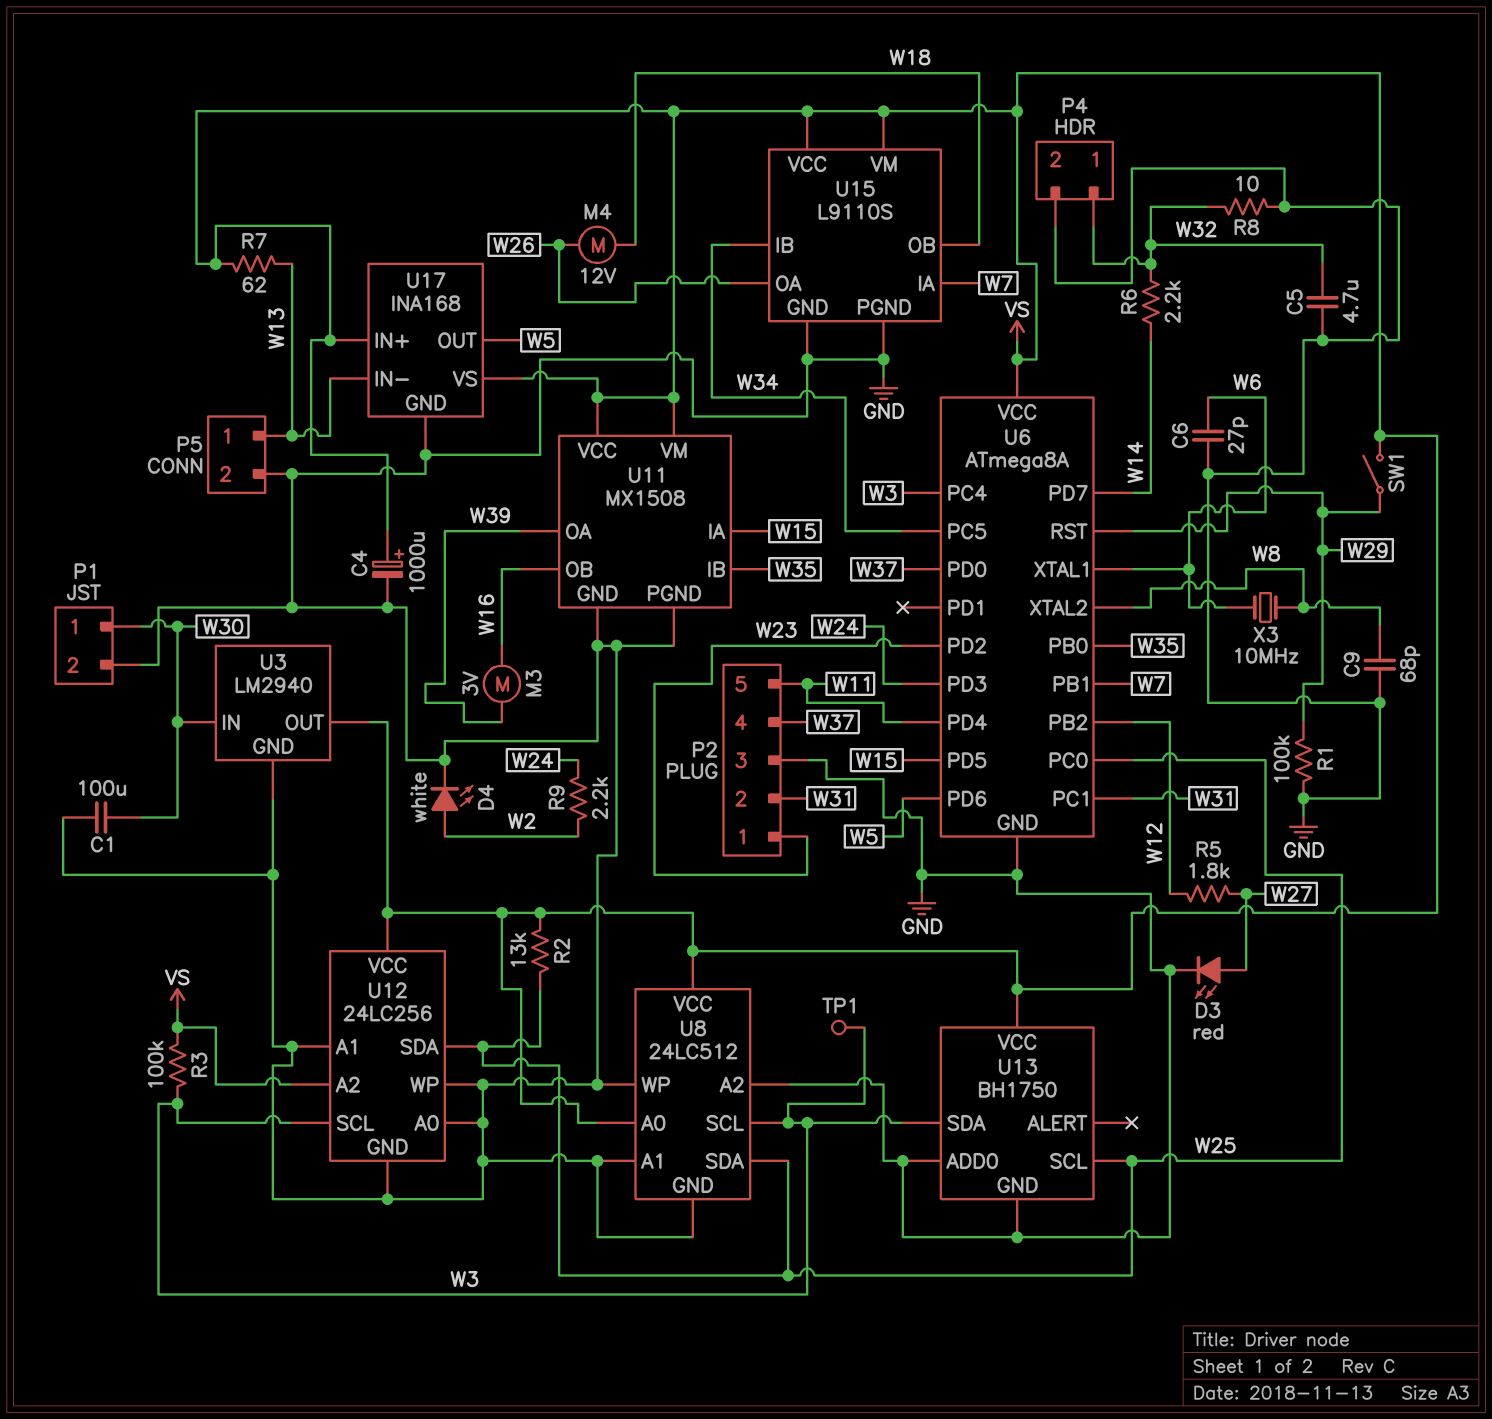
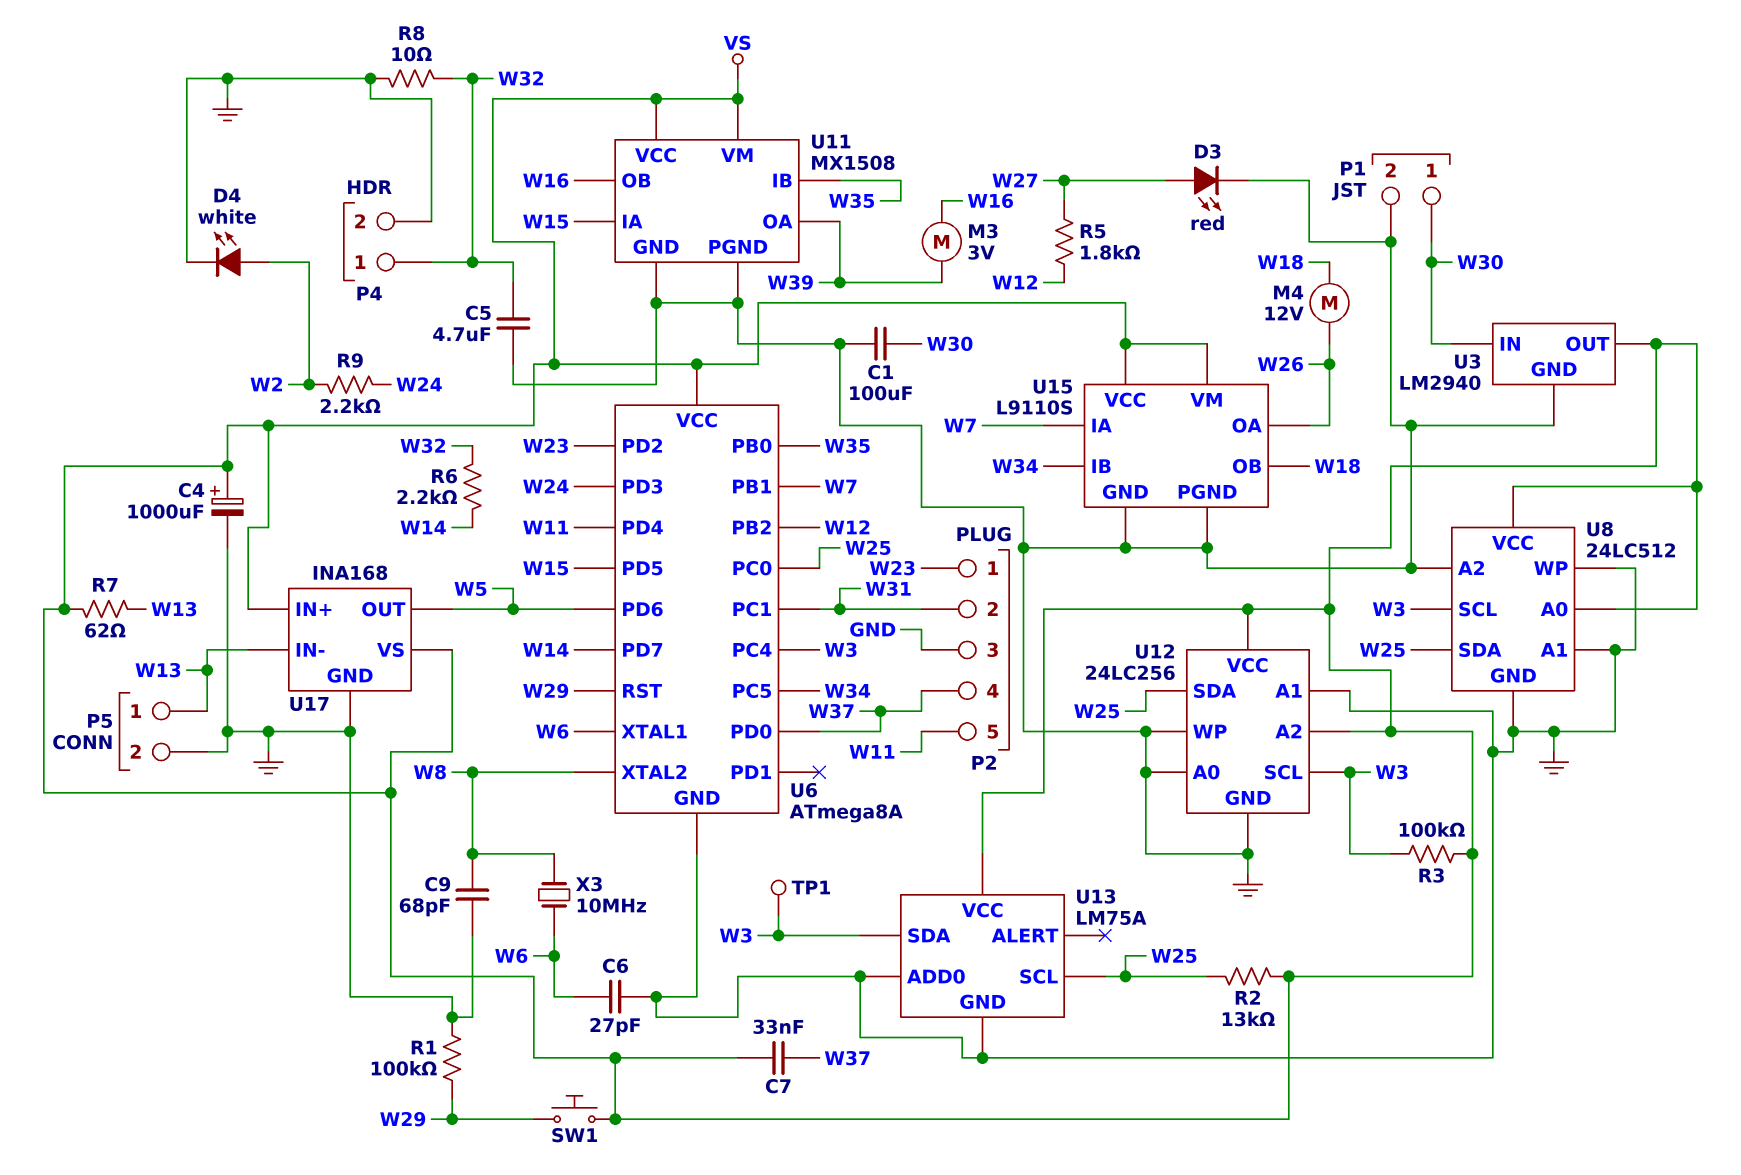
C7: none -> 33nF (VS, W37)
SW1: switch (VS, W29) -> button (VS, W29)
U13: BH1750 -> LM75A

